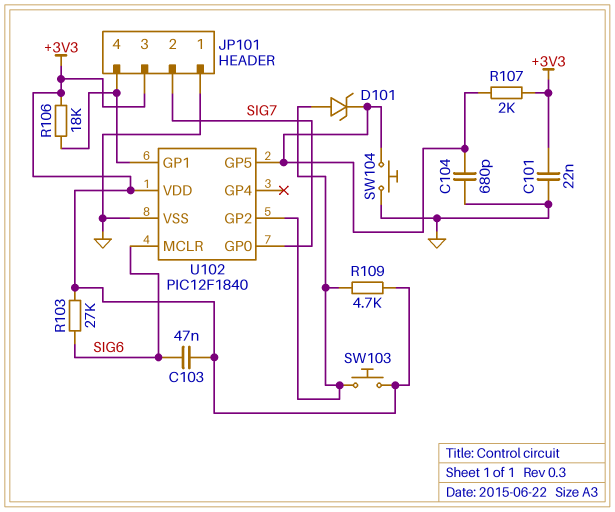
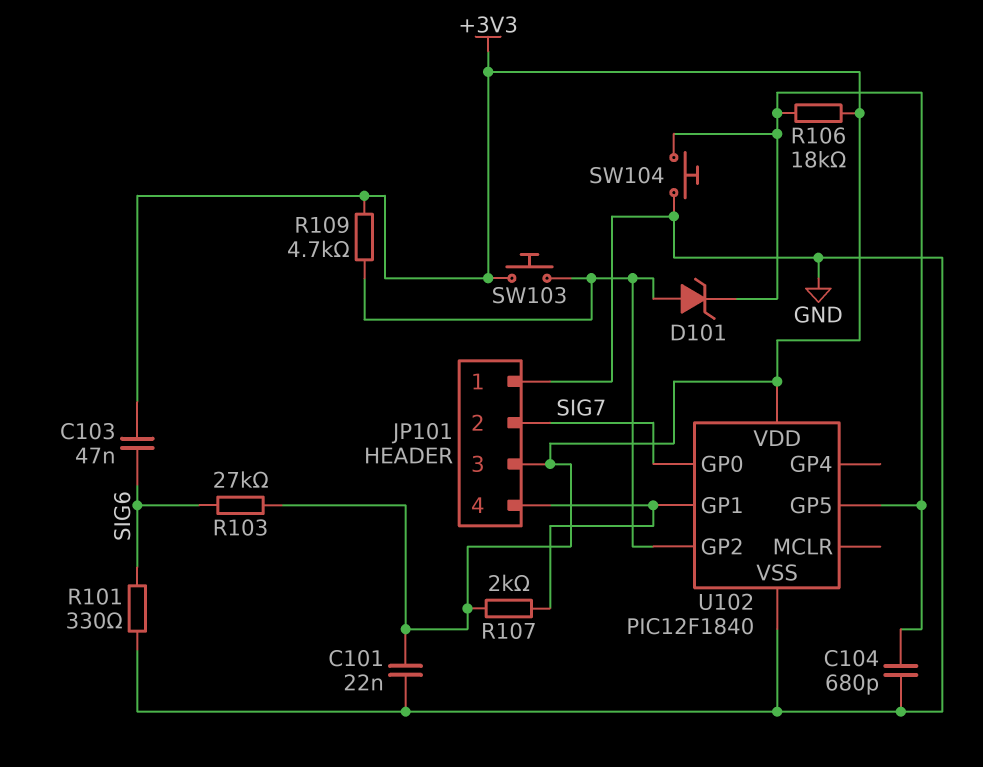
R101: none -> 330 (GND, SIG6)
R106: 18k (+3V3, JP101/4) -> 18k (+3V3, U102/GP5)
R107: 2k (+3V3, U102/GP5) -> 2k (+3V3, JP101/4)
U102 pin MCLR: SIG6 -> none

